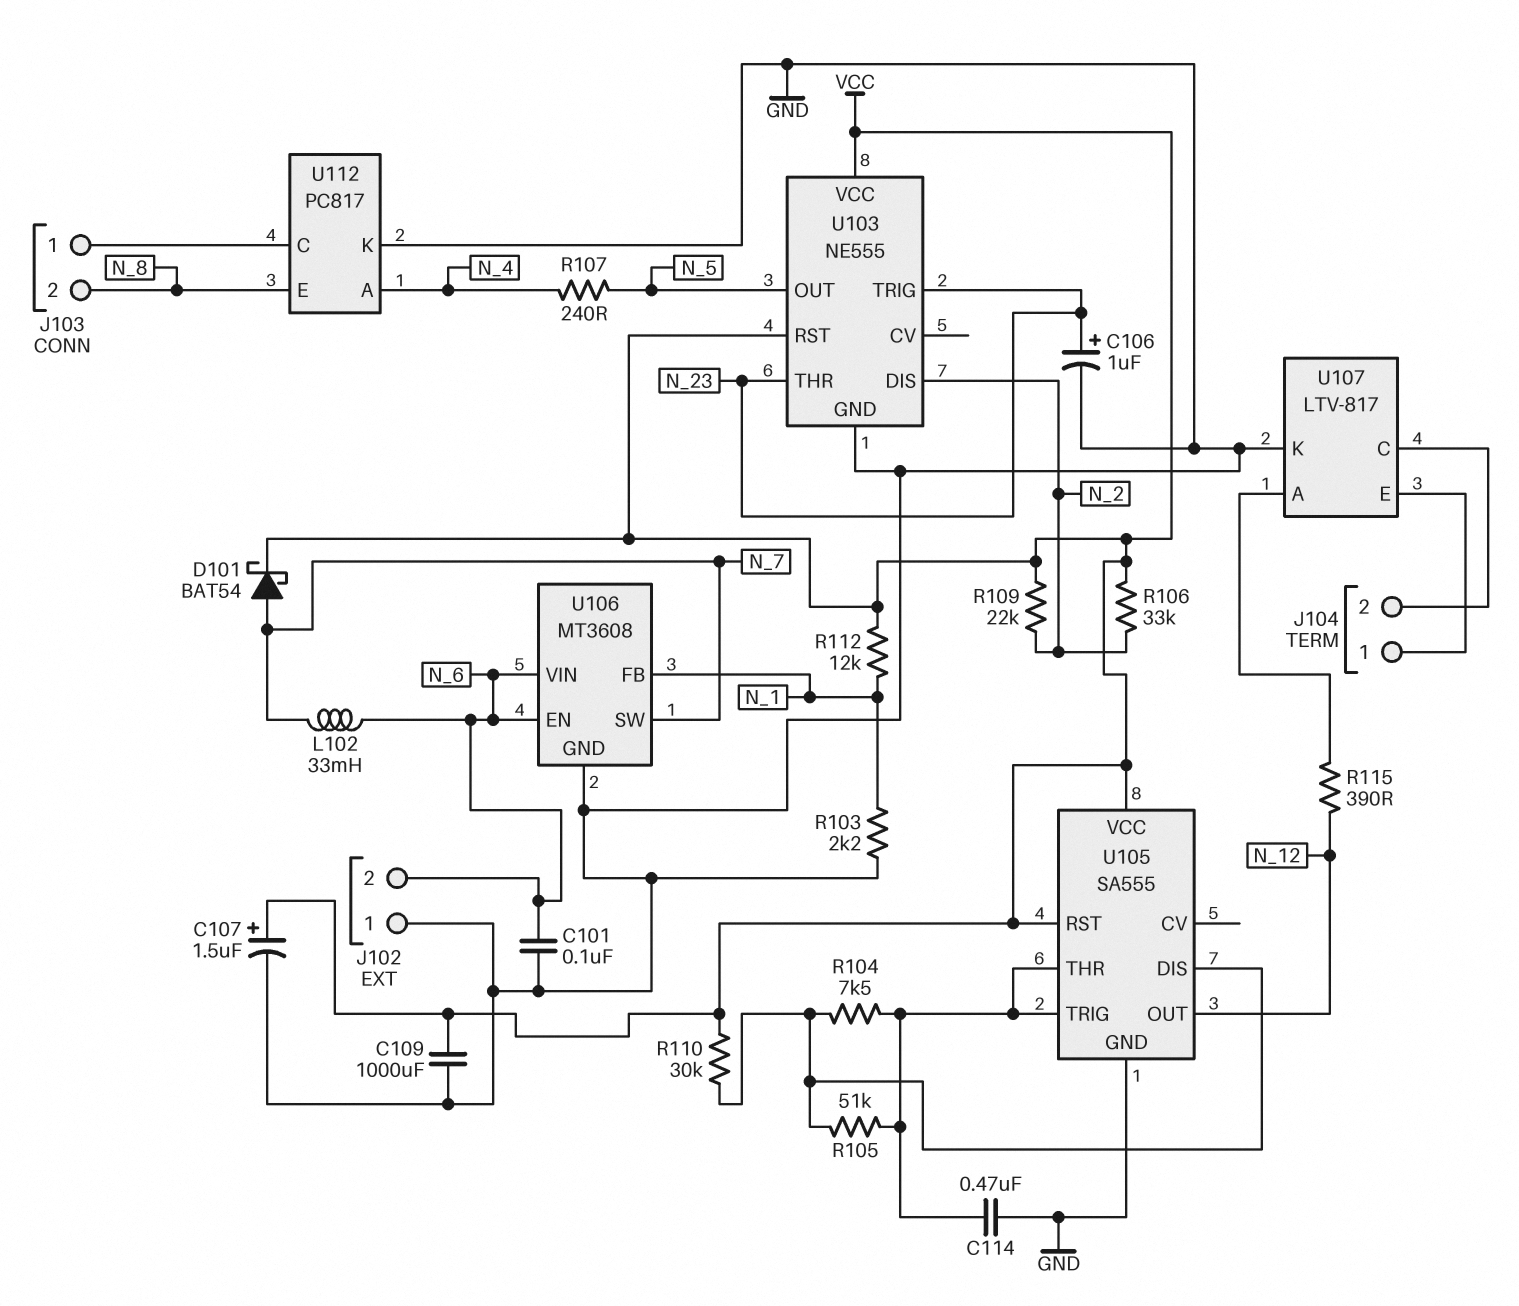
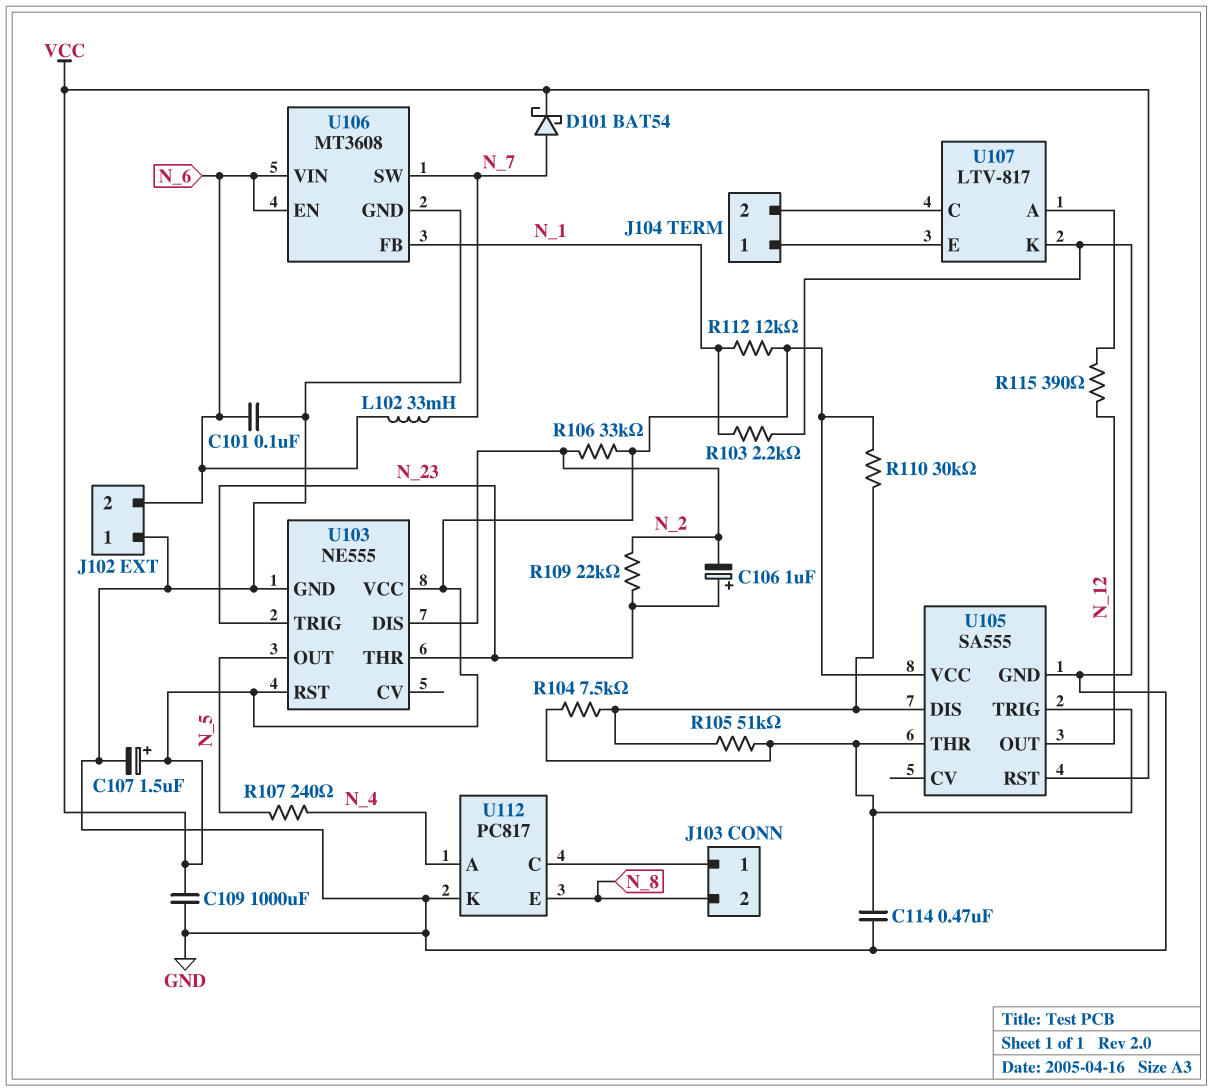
C106: 1uF (plus N_23, minus GND) -> 1uF (plus N_23, minus N_2)
R109: 22k (N_2, VCC) -> 22k (N_2, N_23)

